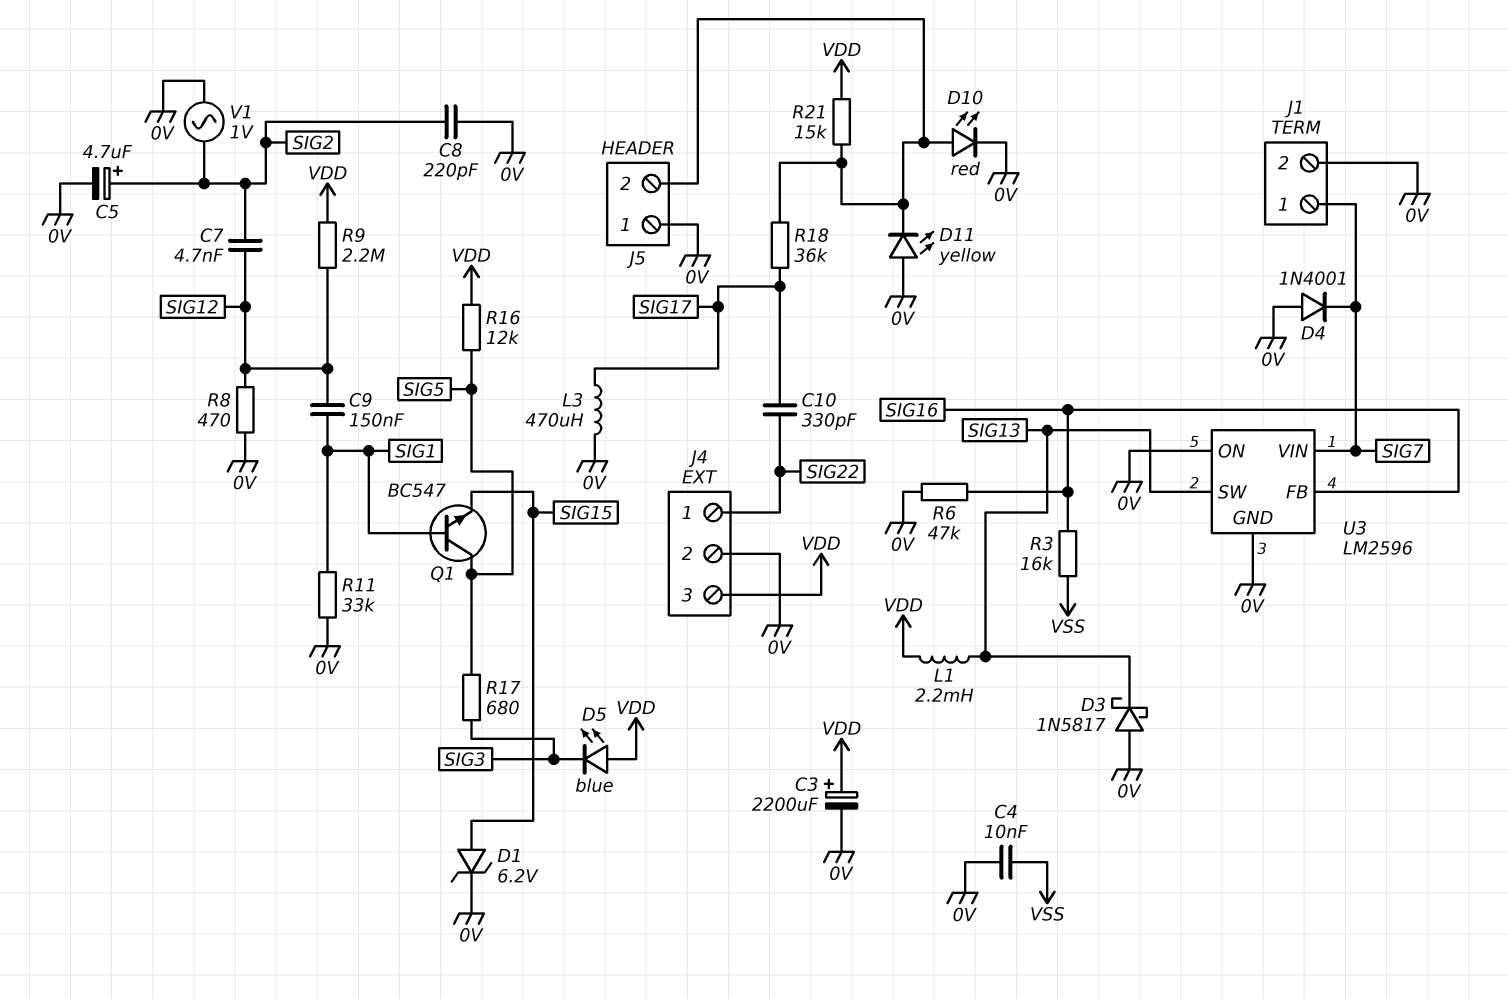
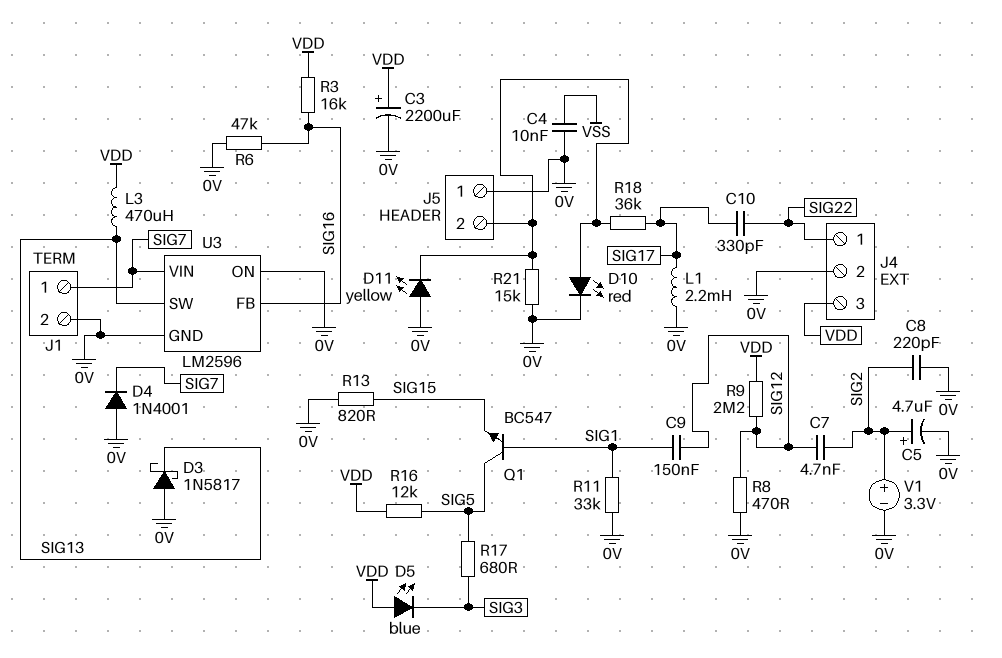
D1: zener 6.2V (A SIG15, K 0V) -> none
L1: 2.2mH (SIG13, VDD) -> 2.2mH (0V, SIG17)
L3: 470uH (0V, SIG17) -> 470uH (SIG13, VDD)
R3: 16k (SIG16, VSS) -> 16k (SIG16, VDD)
R13: none -> 820 (0V, SIG15)
R21: 15k (J5/2, VDD) -> 15k (0V, J5/2)
V1: AC 1V (0V, SIG2) -> 3.3V (plus SIG2, minus 0V)

